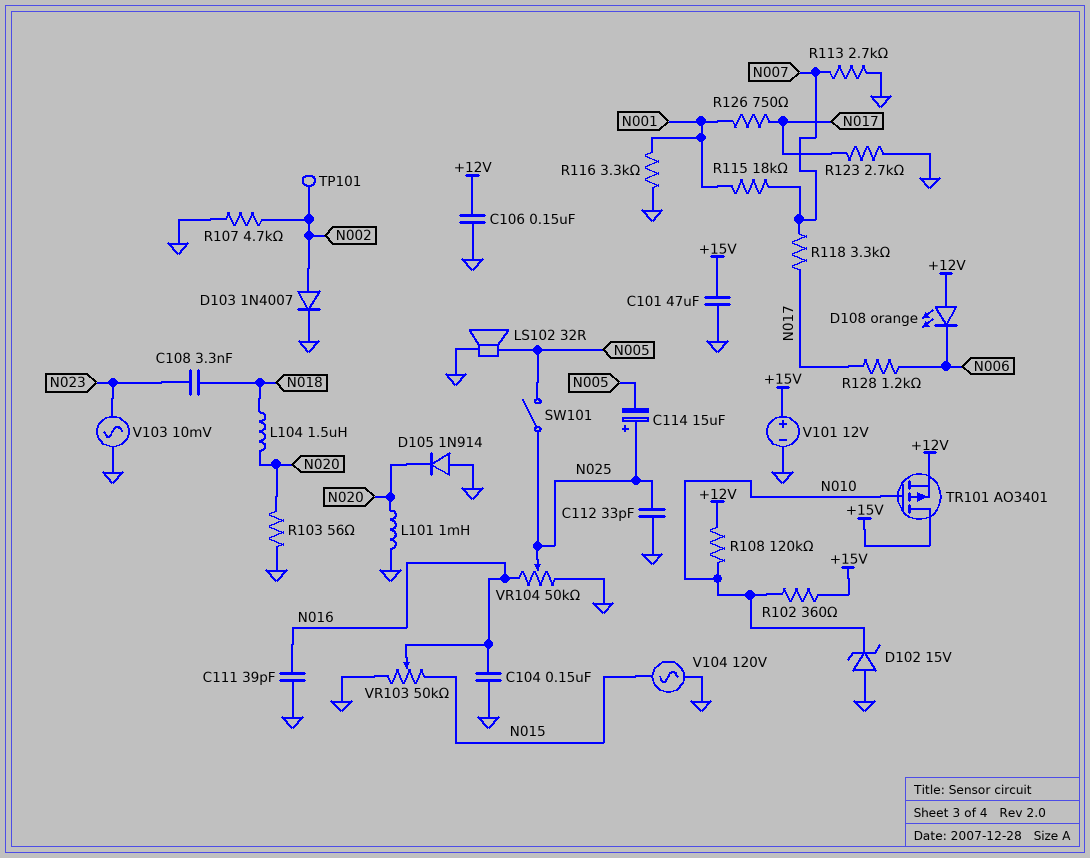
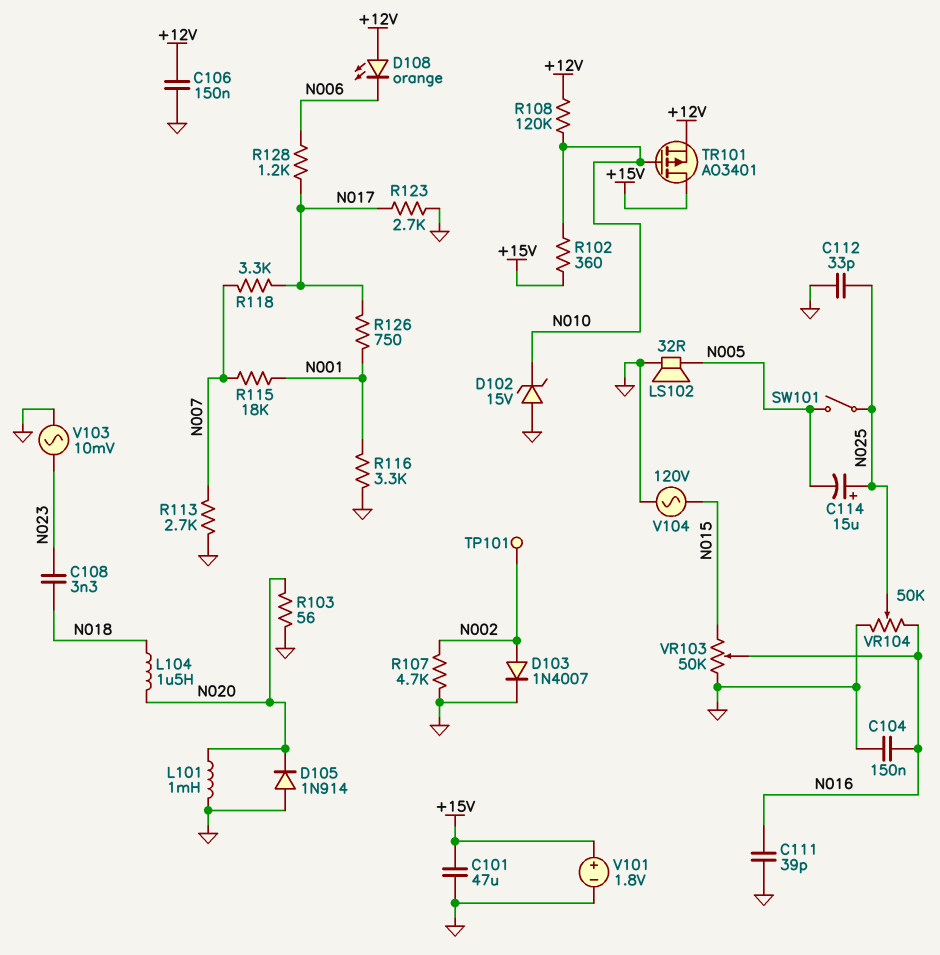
V101: 12V (plus +15V, minus GND) -> 1.8V (plus +15V, minus GND)

